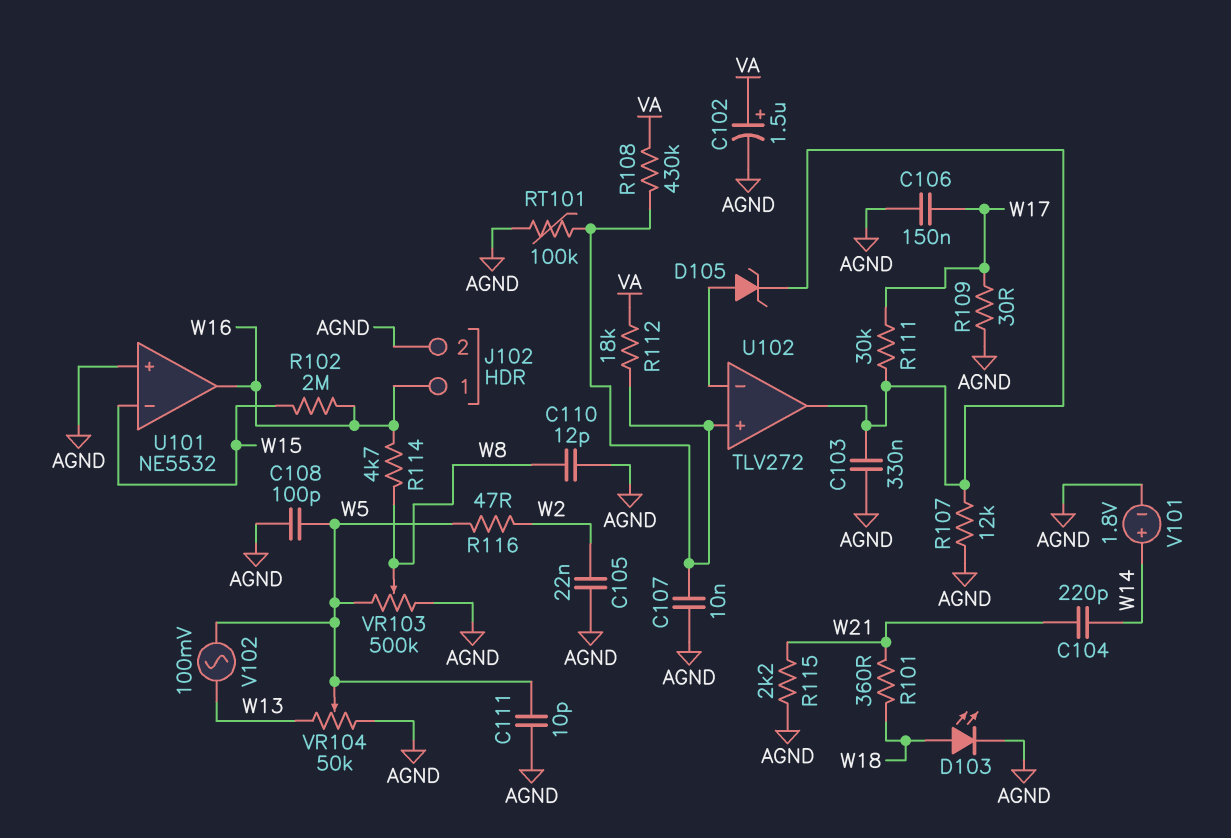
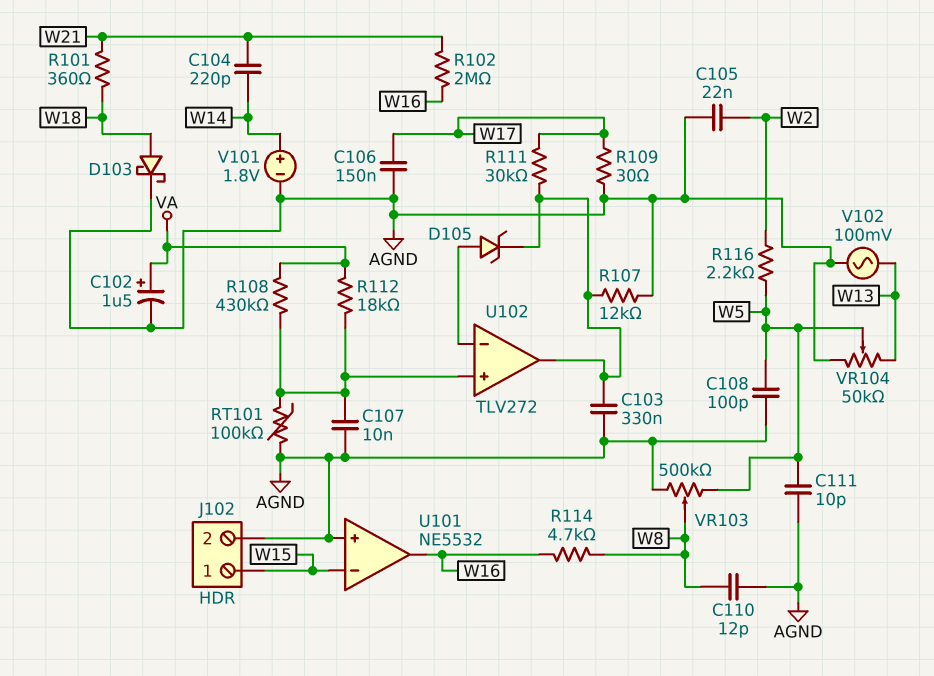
D103: LED (A W18, K AGND) -> schottky (A W18, K AGND)
J102 pin 1: W16 -> W15
R102: 2M (W15, W16) -> 2M (W16, W21)
R115: 2.2k (AGND, W21) -> none
R116: 47 (W2, W5) -> 2.2k (W2, W5)
V102: AC 100mV (W5, W13) -> AC 100mV (AGND, W13)

